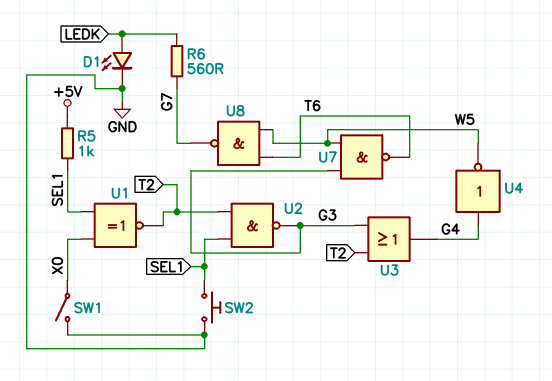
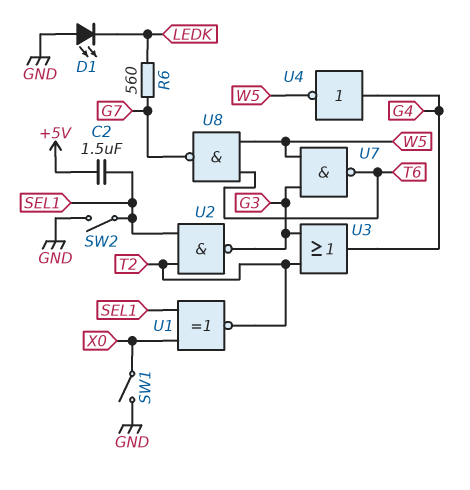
C2: none -> 1.5uF (+5V, SEL1)
D1: LED (A LEDK, K GND) -> LED (A GND, K LEDK)
R5: 1k (+5V, SEL1) -> none
SW2: button (GND, SEL1) -> switch (GND, SEL1)

